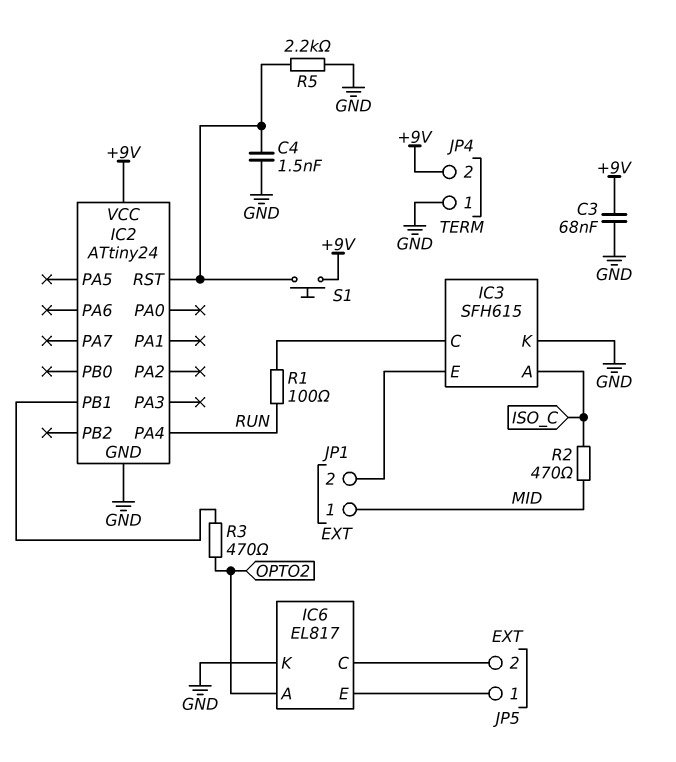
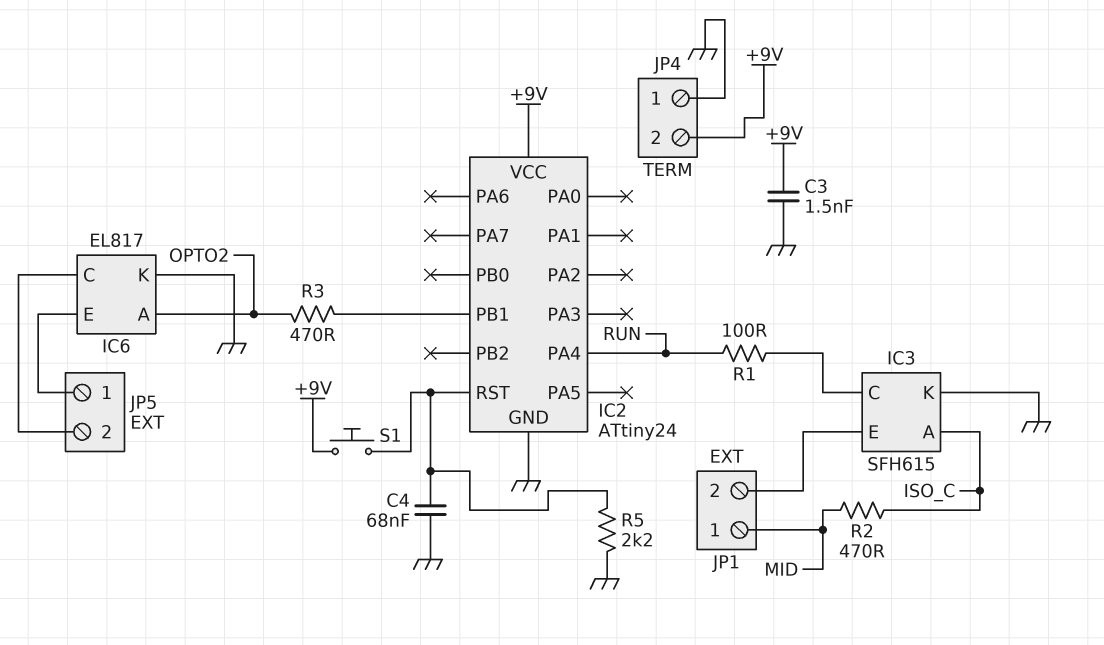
C3: 68nF (+9V, GND) -> 1.5nF (+9V, GND)
C4: 1.5nF (GND, IC2/RST) -> 68nF (GND, IC2/RST)

